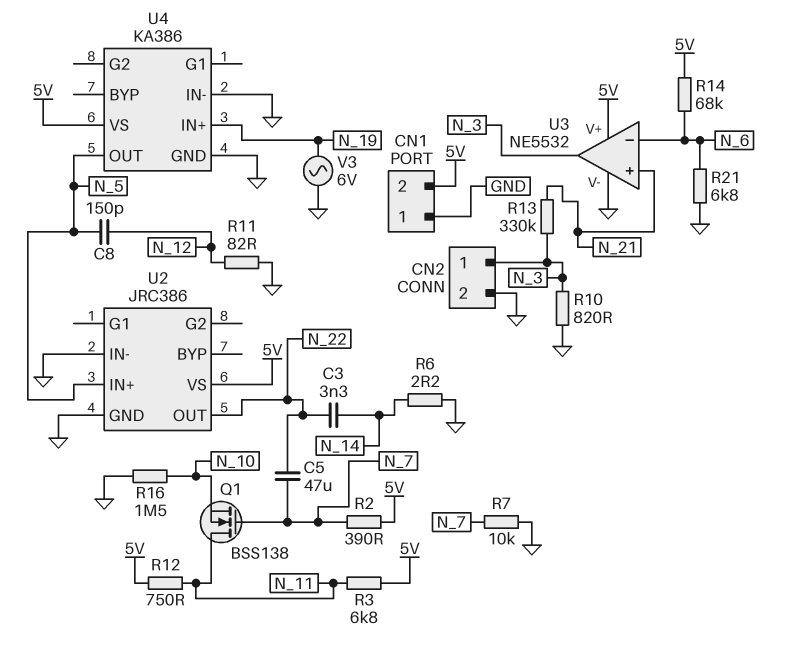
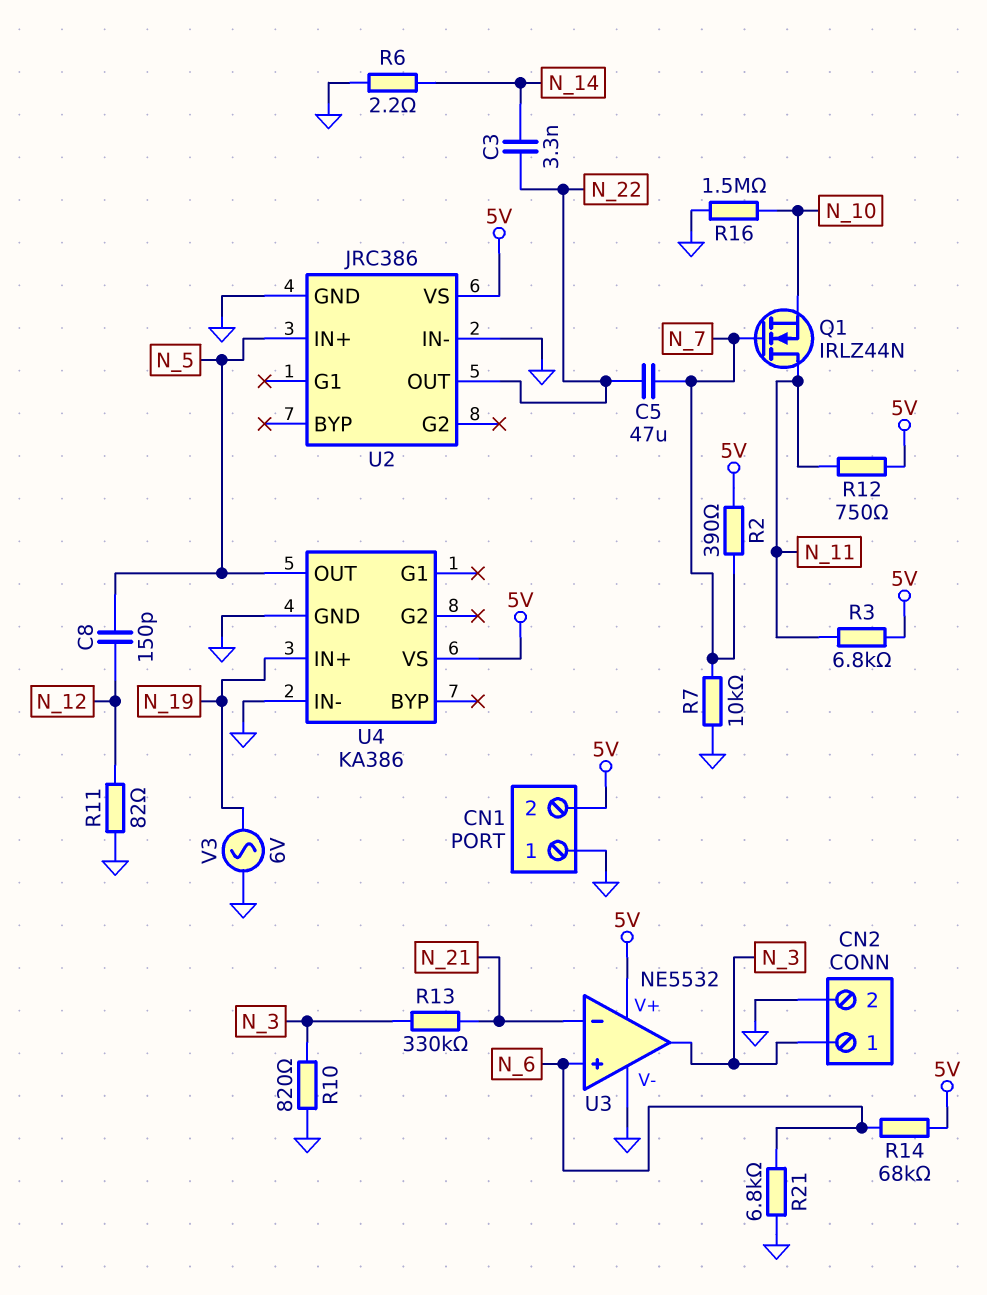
Q1: NMOS BSS138 (G N_7, D N_11, S N_10) -> NMOS IRLZ44N (G N_7, D N_11, S N_10)
U3 pin in+: N_21 -> N_6
U3 pin in-: N_6 -> N_21

